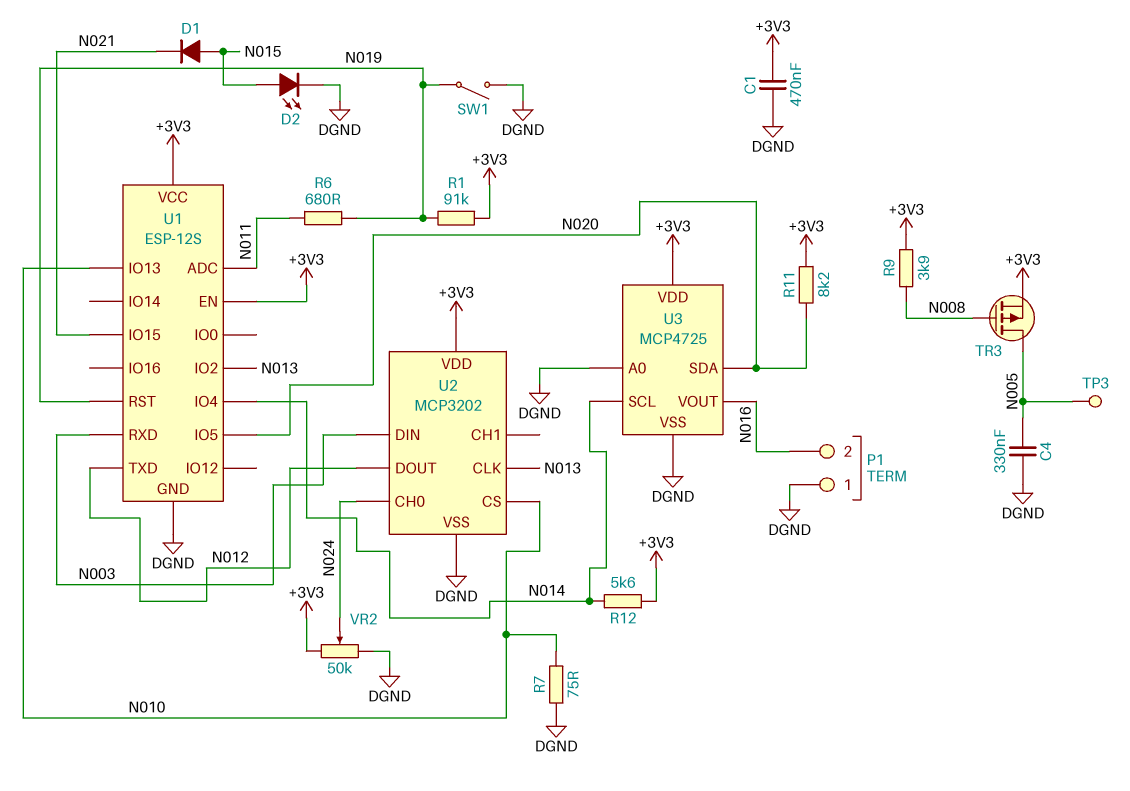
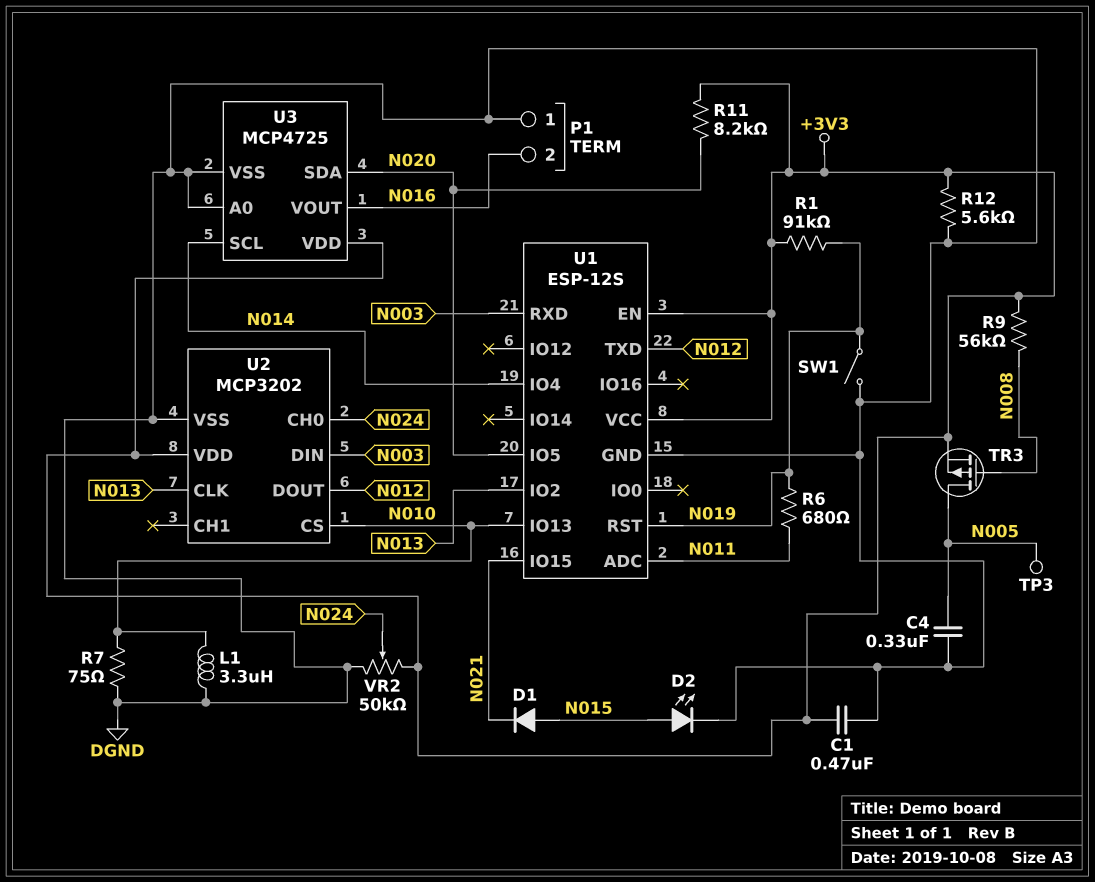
L1: none -> 3.3uH (DGND, N010)
R9: 3.9k (+3V3, N008) -> 56k (+3V3, N008)
R12: 5.6k (+3V3, N014) -> 5.6k (+3V3, DGND)

